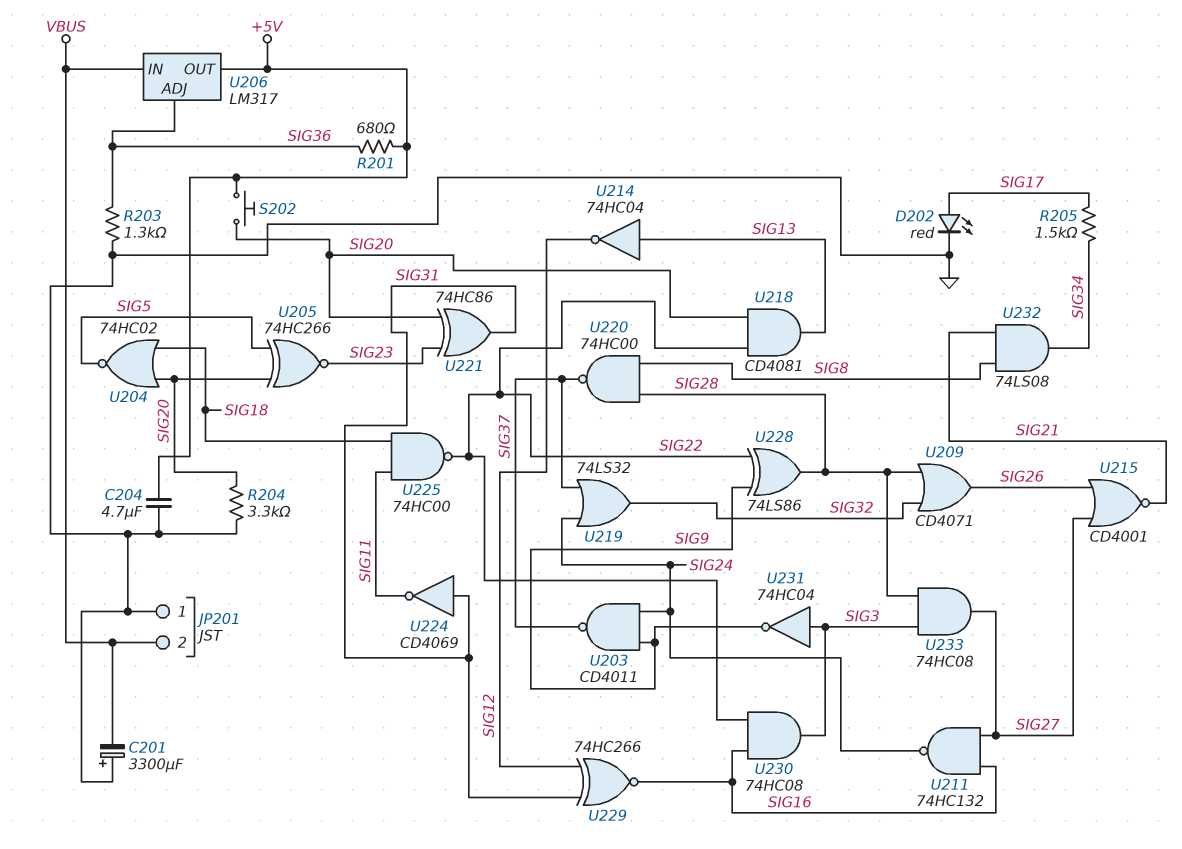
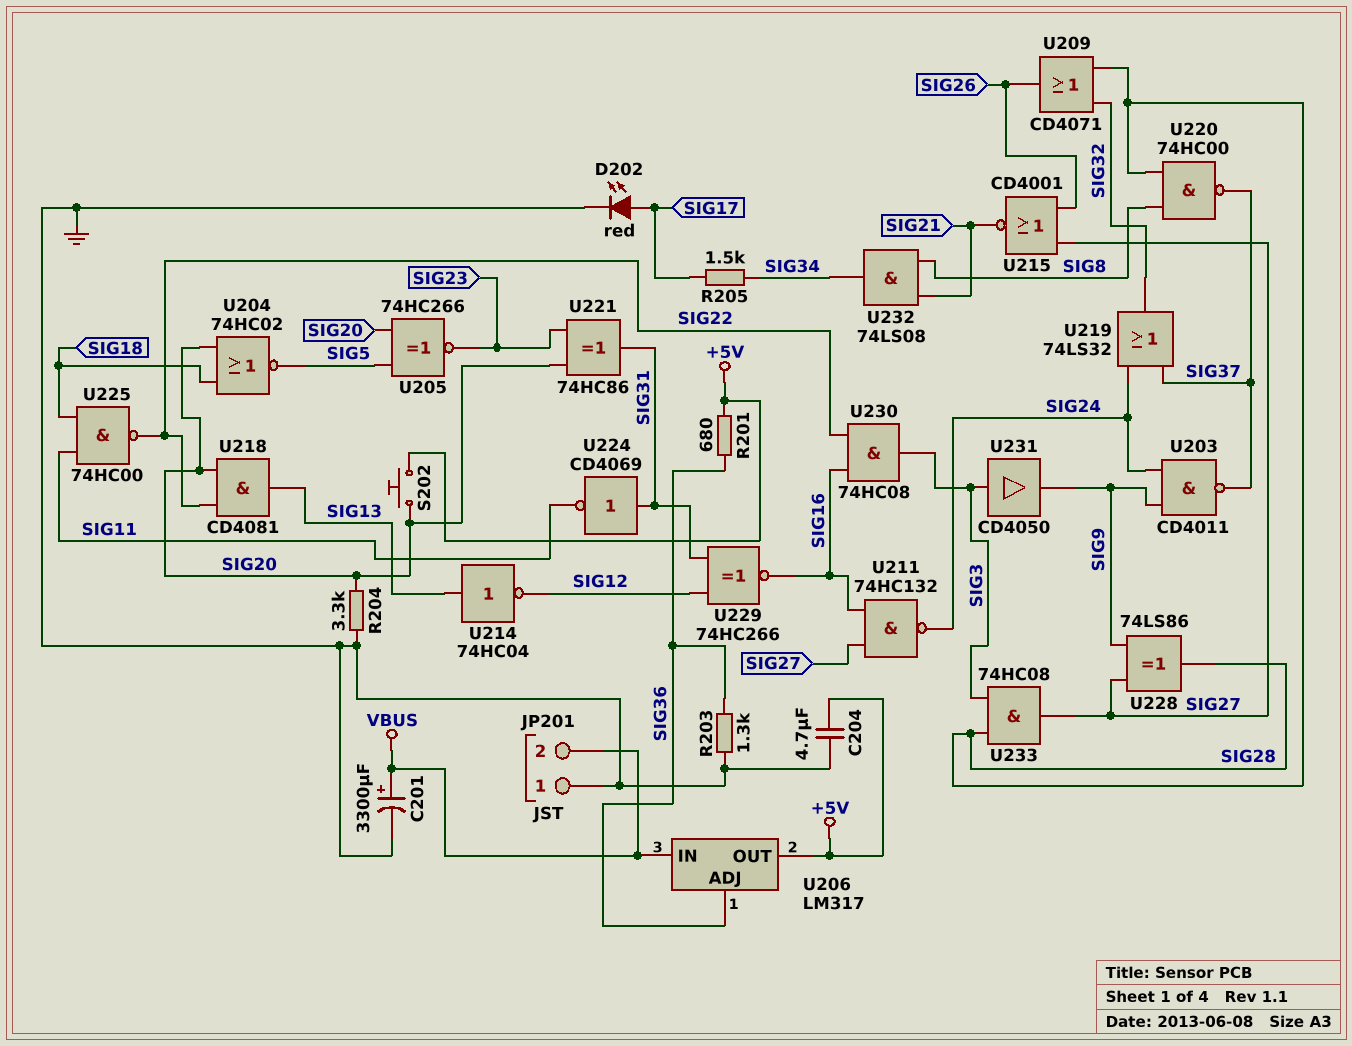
C201: 3300uF (plus GND, minus VBUS) -> 3300uF (plus VBUS, minus GND)
U228: XOR 74LS86 (in SIG9, in SIG22, out SIG28) -> XOR 74LS86 (in SIG9, in SIG27, out SIG28)
U231: NOT 74HC04 (in SIG3, out SIG9) -> buffer CD4050 (in SIG3, out SIG9)

